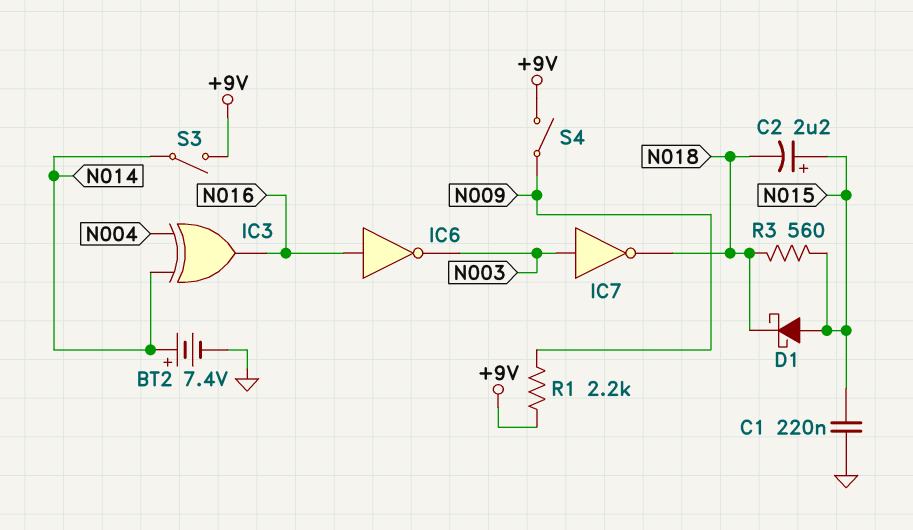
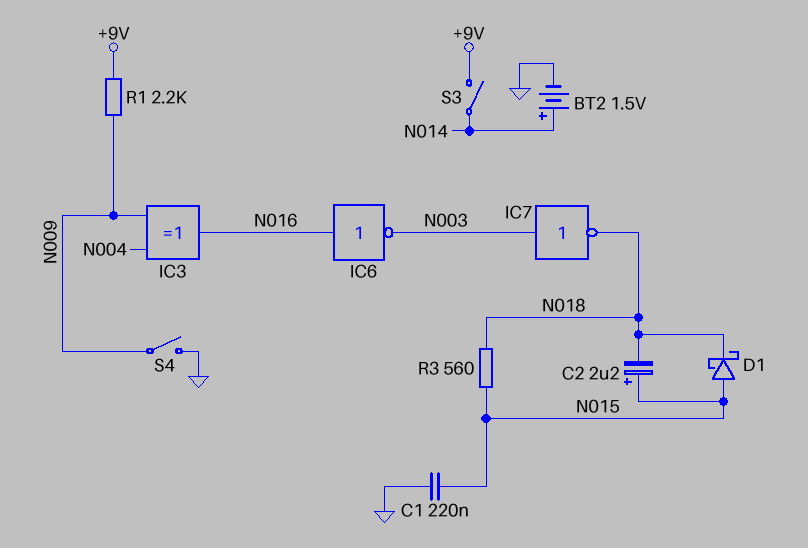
BT2: 7.4V (plus N014, minus GND) -> 1.5V (plus N014, minus GND)
IC3: XOR (in N004, in N014, out N016) -> XOR (in N004, in N009, out N016)
S4: switch (+9V, N009) -> switch (GND, N009)

